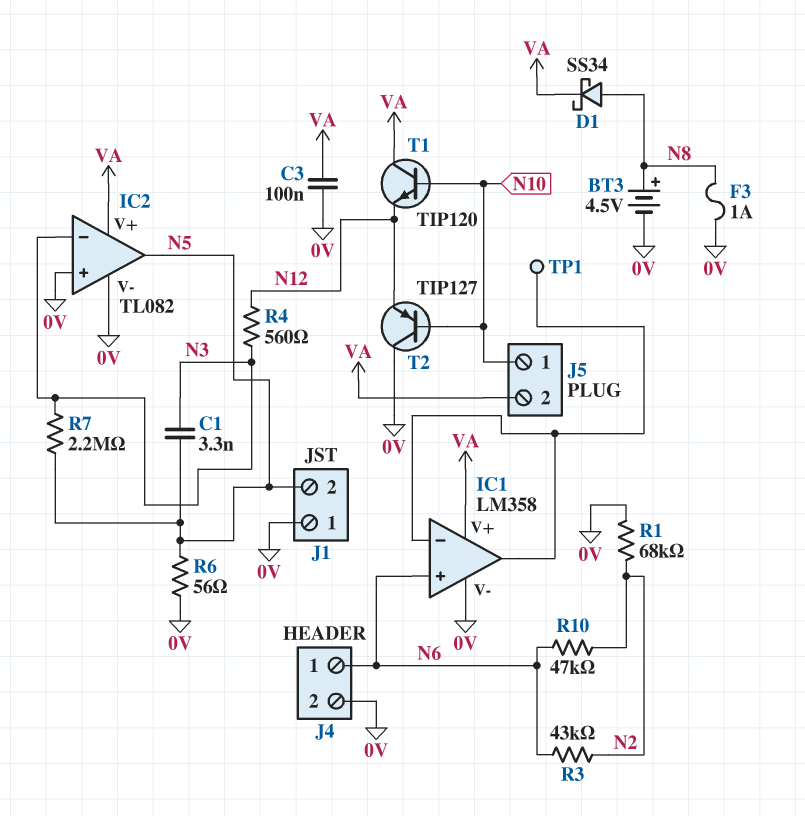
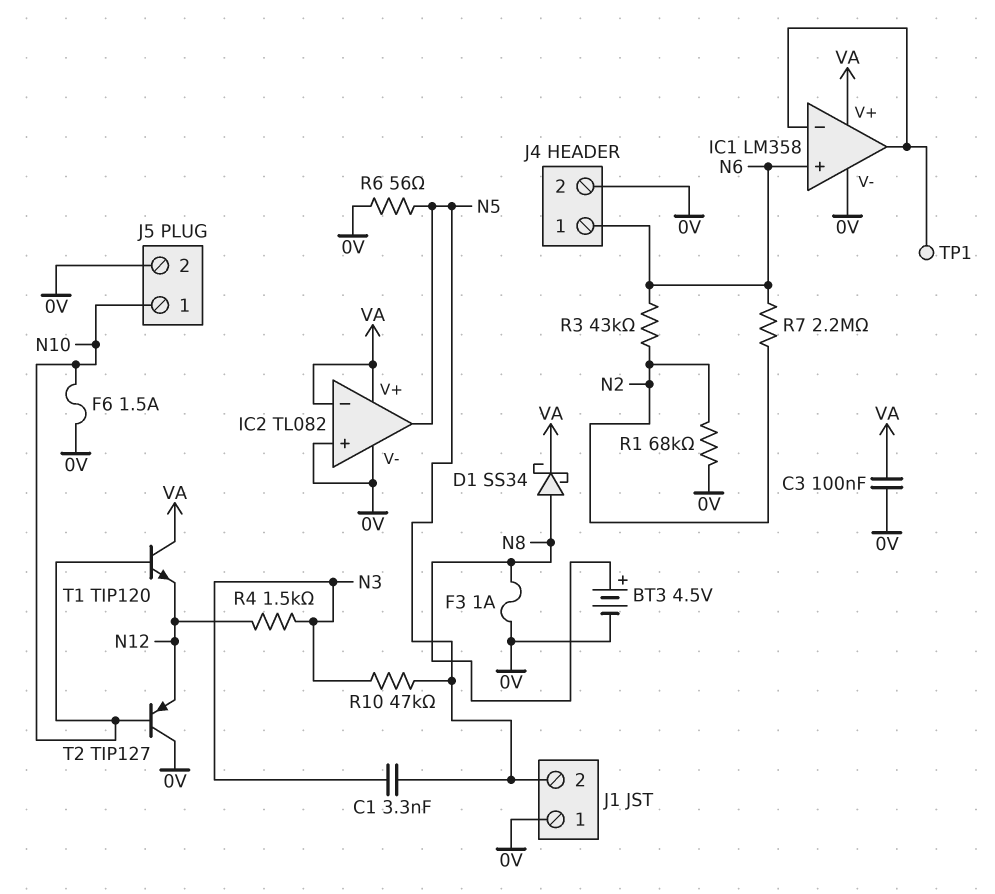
F6: none -> 1.5A (0V, N10)
IC2 pin in-: N3 -> VA
J5 pin 2: VA -> 0V
R4: 560 (N3, N12) -> 1.5k (N3, N12)
R7: 2.2M (N3, N5) -> 2.2M (N2, N6)
R10: 47k (N2, N6) -> 47k (N3, N5)

